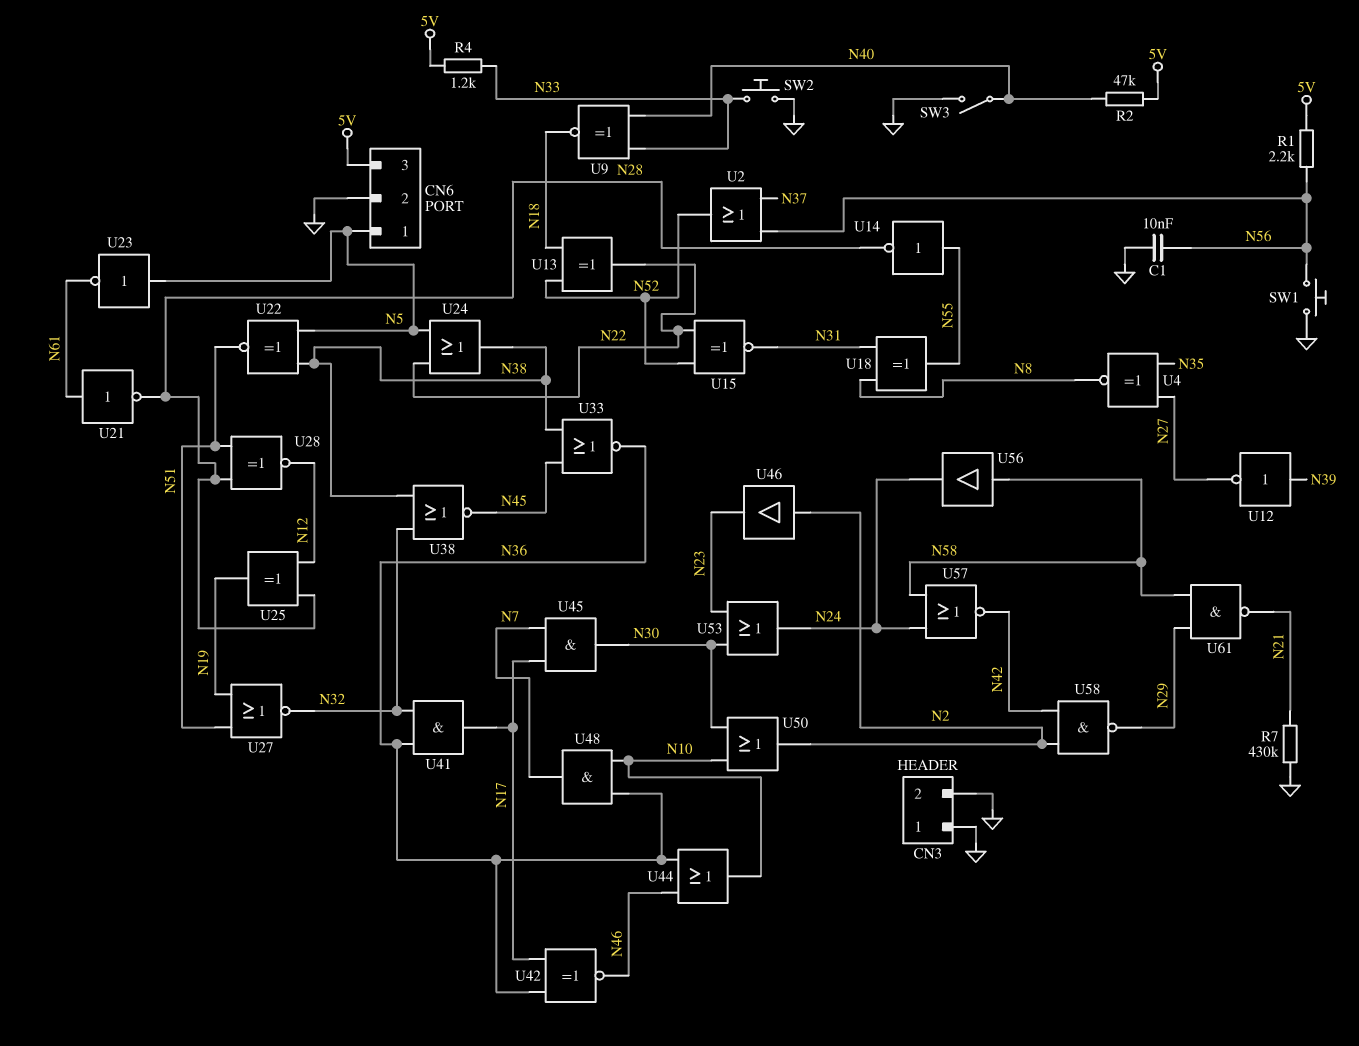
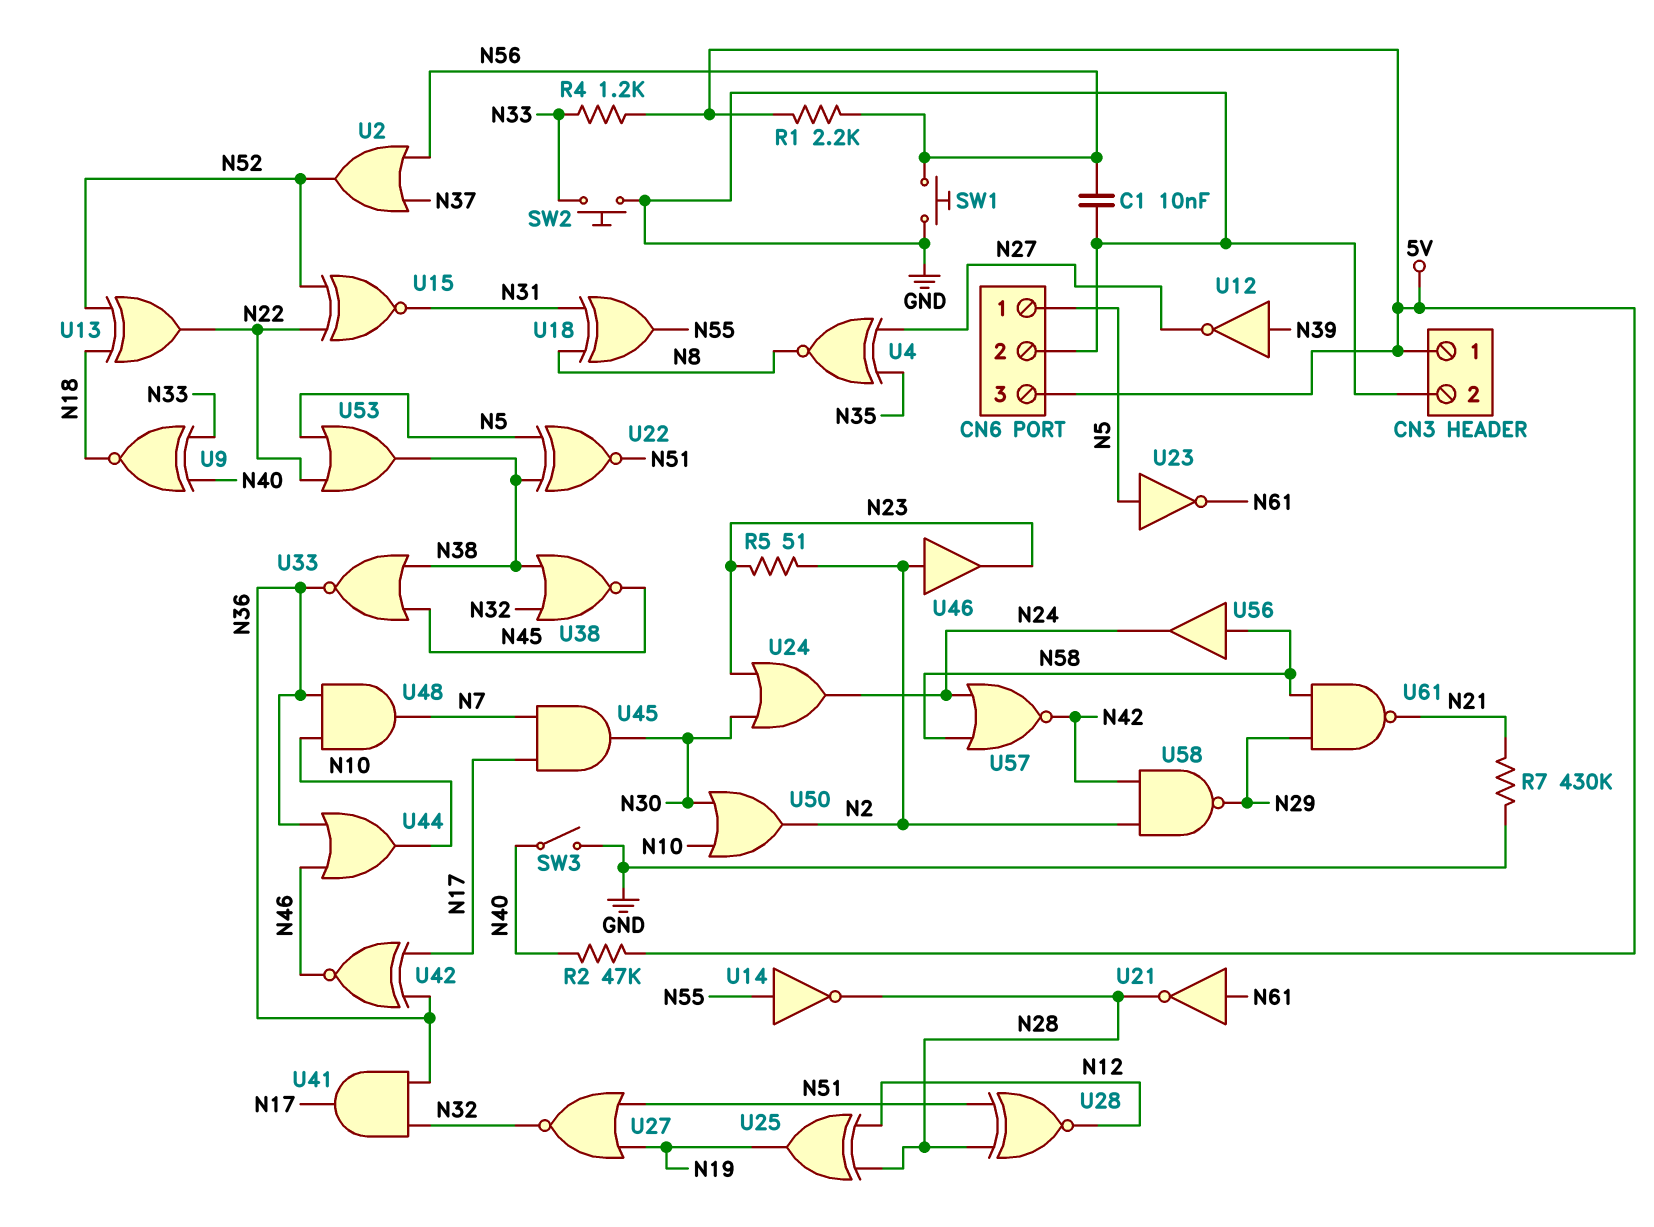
CN3 pin 1: GND -> 5V
R5: none -> 51 (N2, N23)
U24: OR (in N5, in N22, out N38) -> OR (in N23, in N30, out N24)
U53: OR (in N23, in N30, out N24) -> OR (in N5, in N22, out N38)

